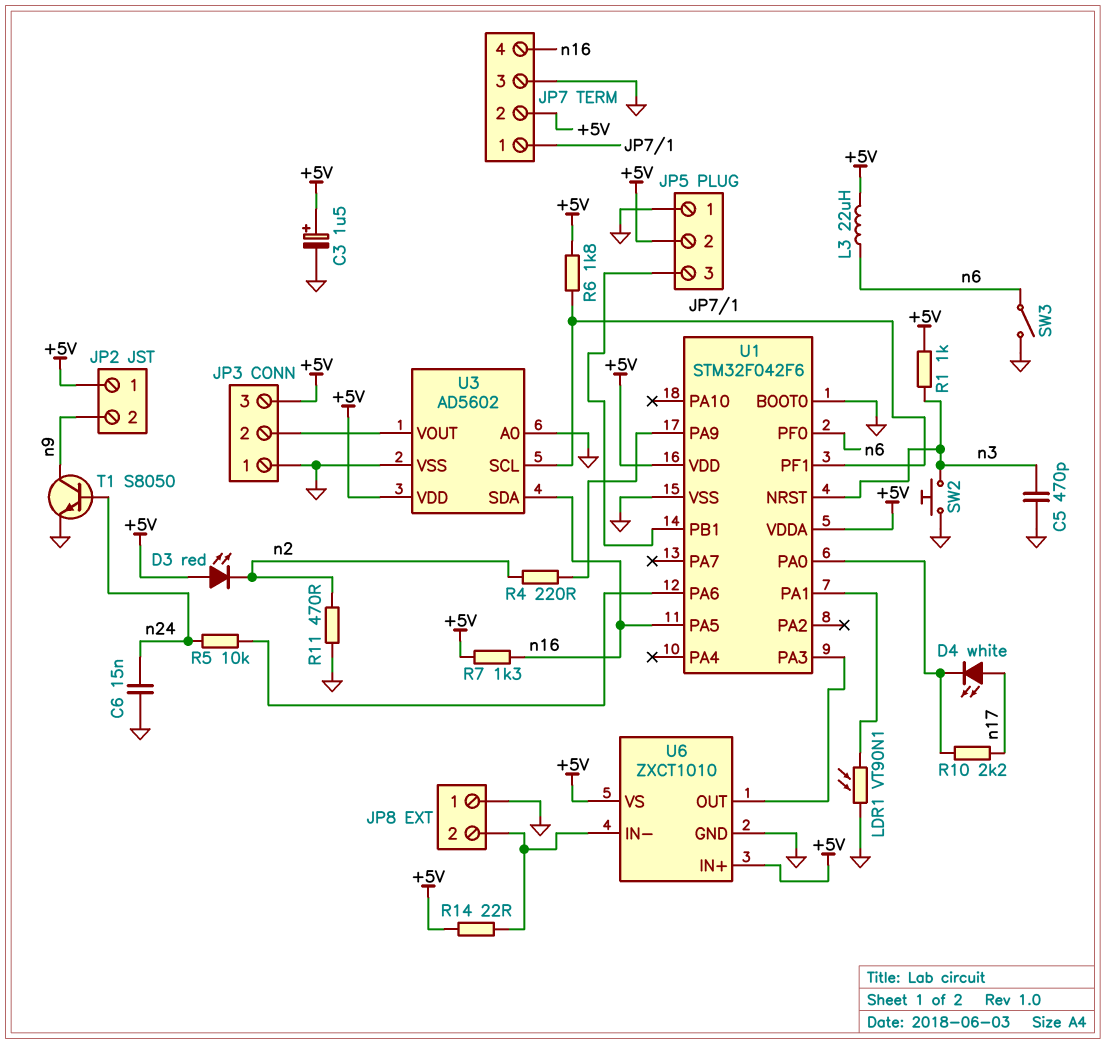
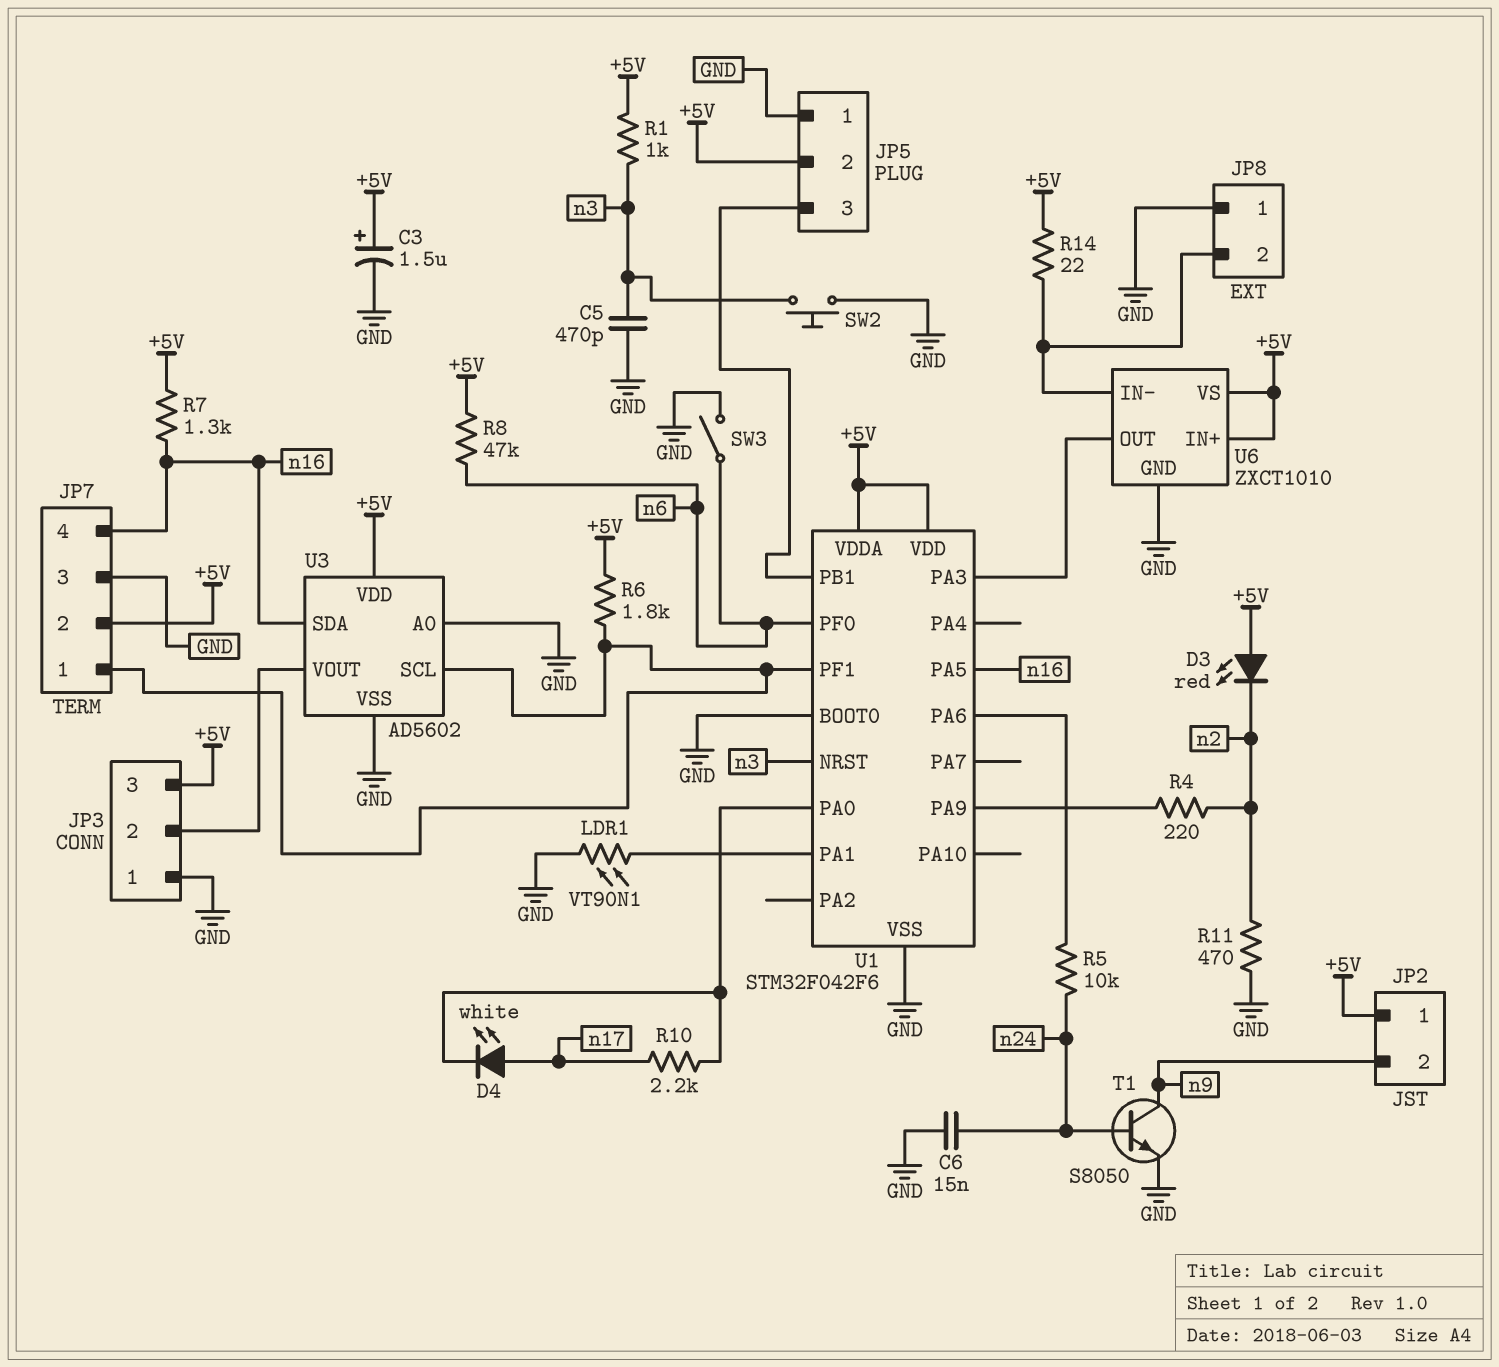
L3: 22uH (+5V, n6) -> none
R8: none -> 47k (+5V, n6)

